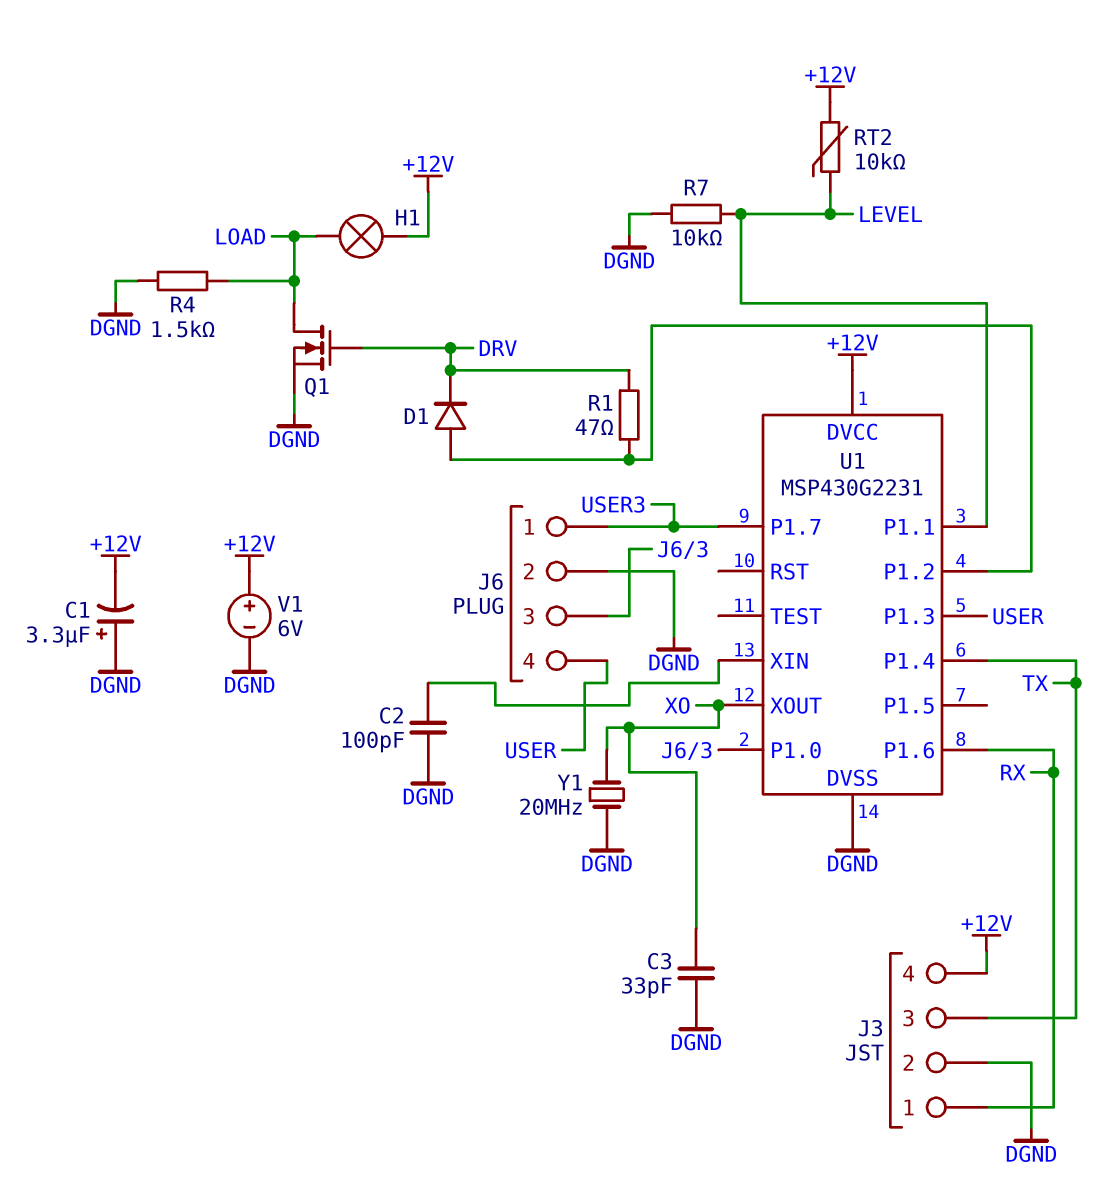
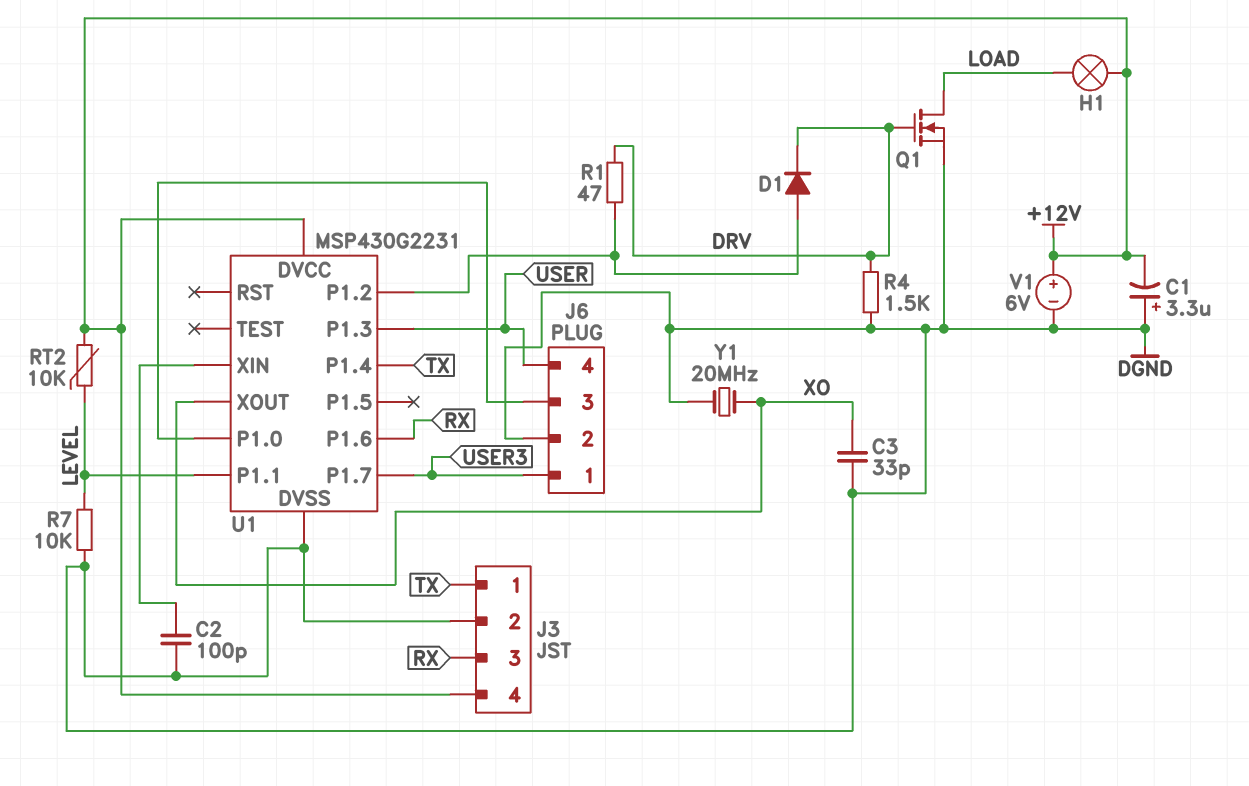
J3 pin 1: RX -> TX
J3 pin 3: TX -> RX
R4: 1.5k (DGND, LOAD) -> 1.5k (DGND, DRV)

